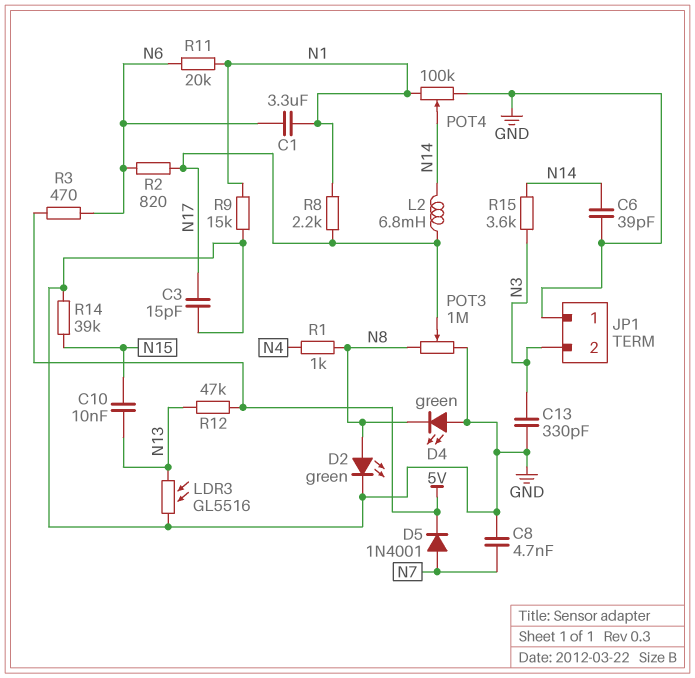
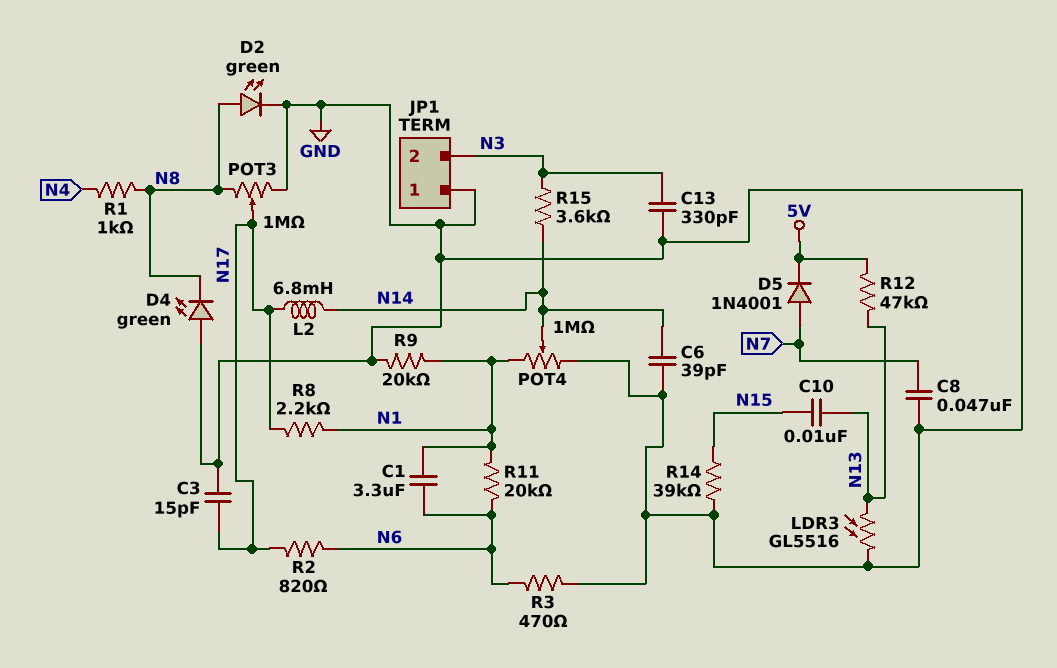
C8: 4.7nF (GND, N7) -> 47nF (GND, N7)
POT4: 100k (GND, N1, wiper N14) -> 1M (GND, N1, wiper N14)
R3: 470 (5V, N6) -> 470 (GND, N6)
R9: 15k (GND, N1) -> 20k (GND, N1)

